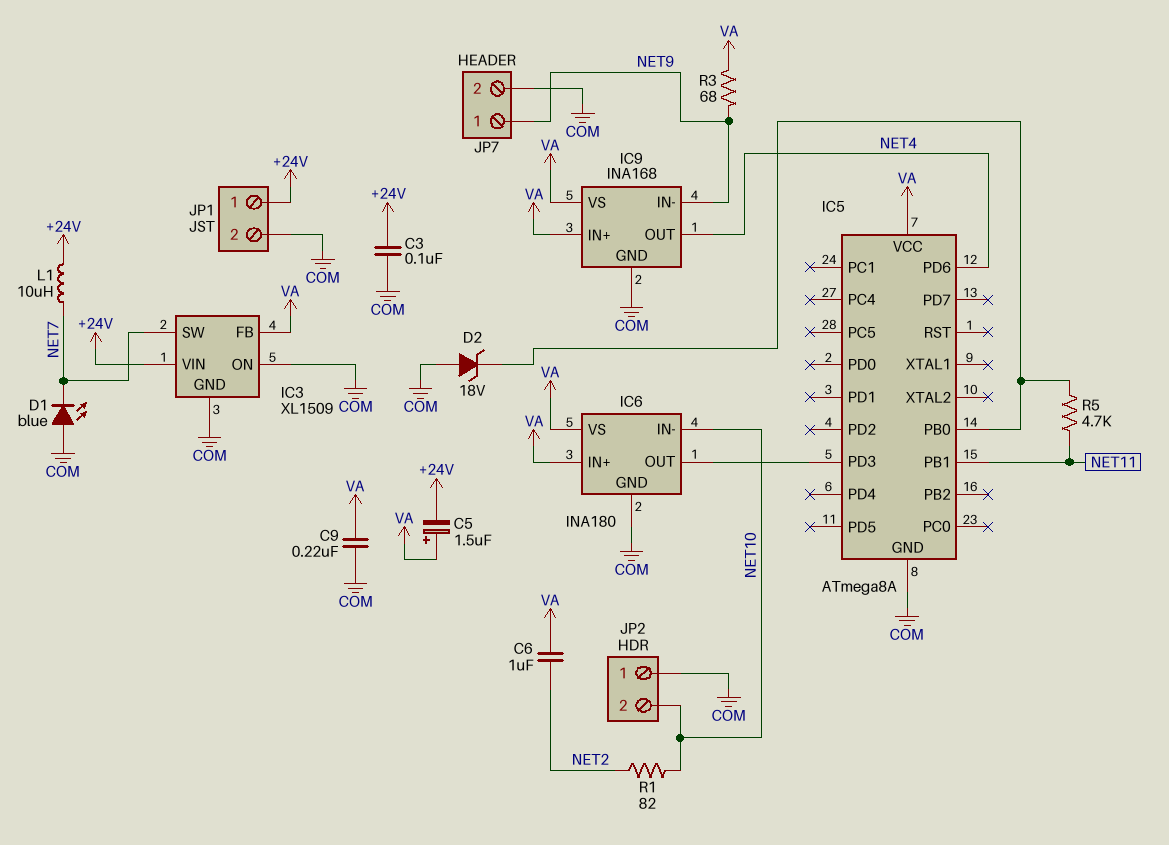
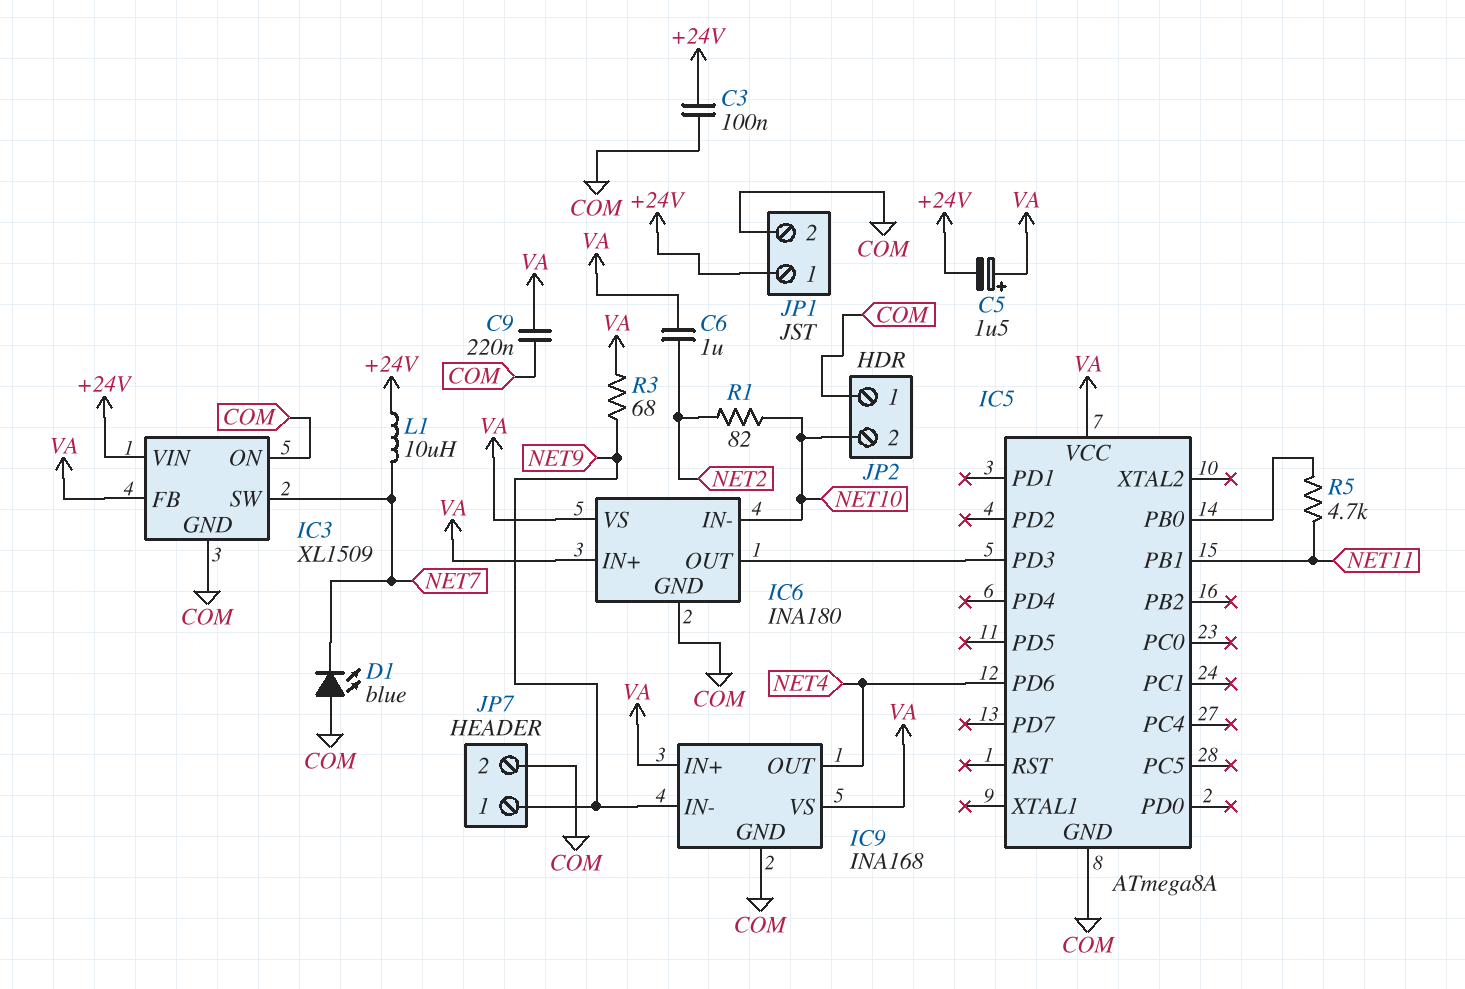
D2: zener 18V (A COM, K IC5/PB0) -> none

